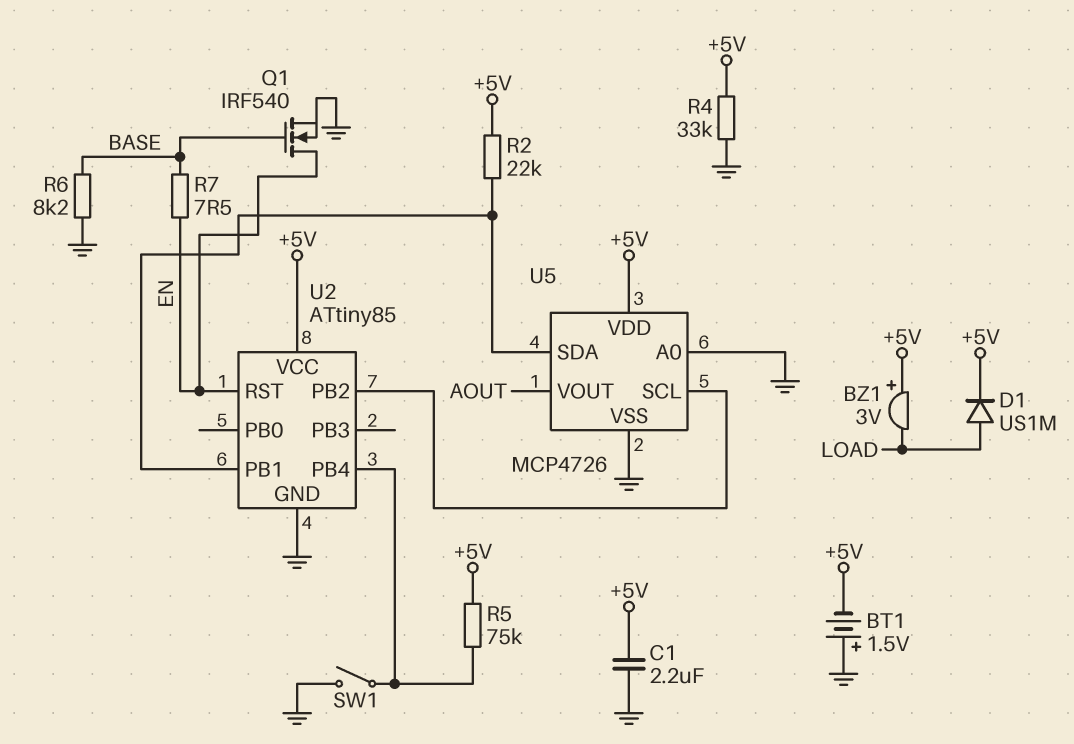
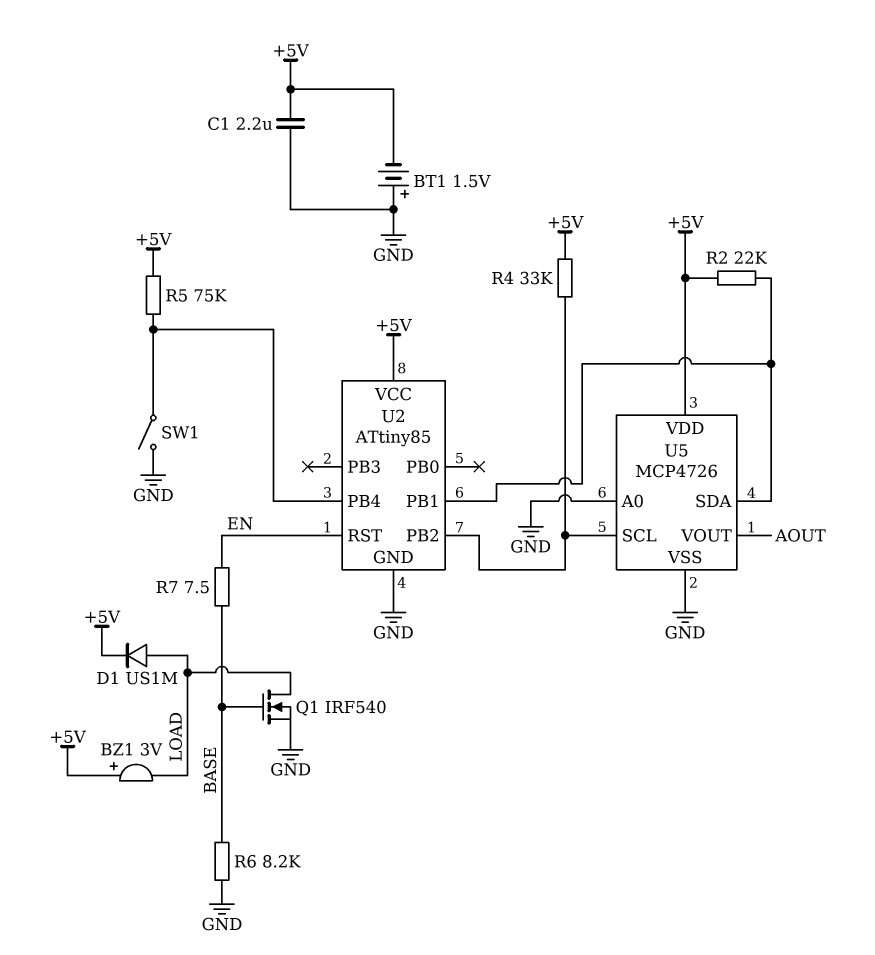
Q1: NMOS IRF540 (G BASE, D EN, S GND) -> NMOS IRF540 (G BASE, D LOAD, S GND)
R4: 33k (+5V, GND) -> 33k (+5V, U2/PB2)

